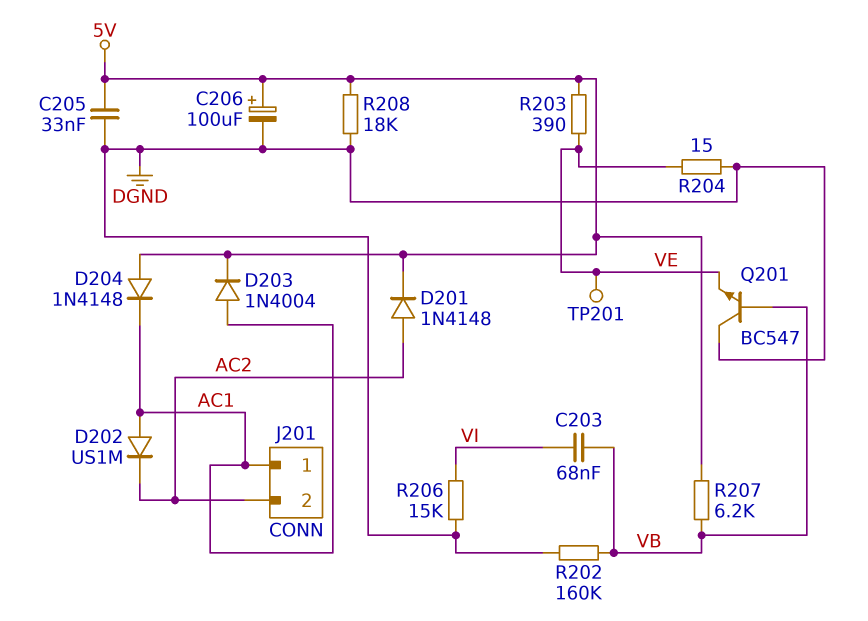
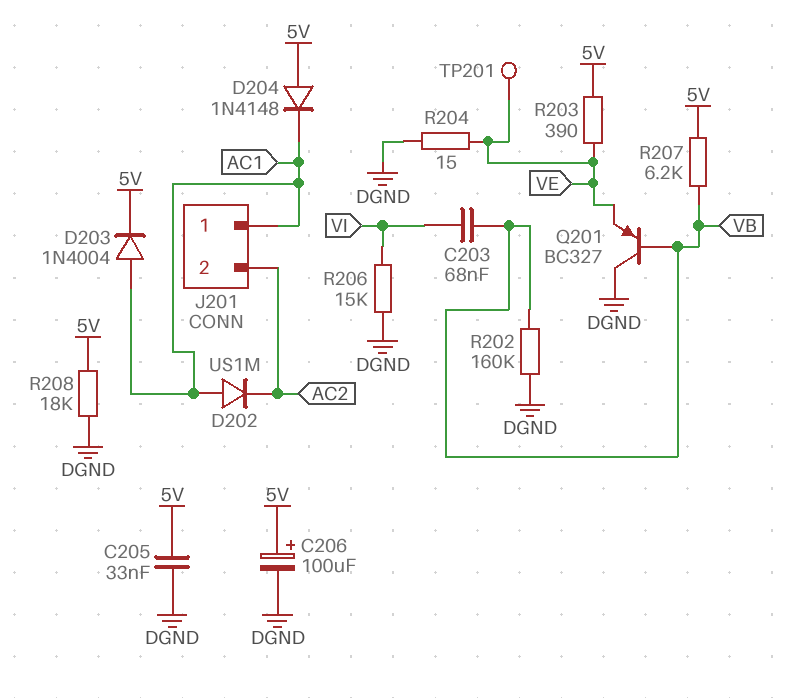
D201: diode 1N4148 (A AC2, K 5V) -> none
Q201: NPN BC547 (B VB, C DGND, E VE) -> PNP BC327 (B VB, C DGND, E VE)

